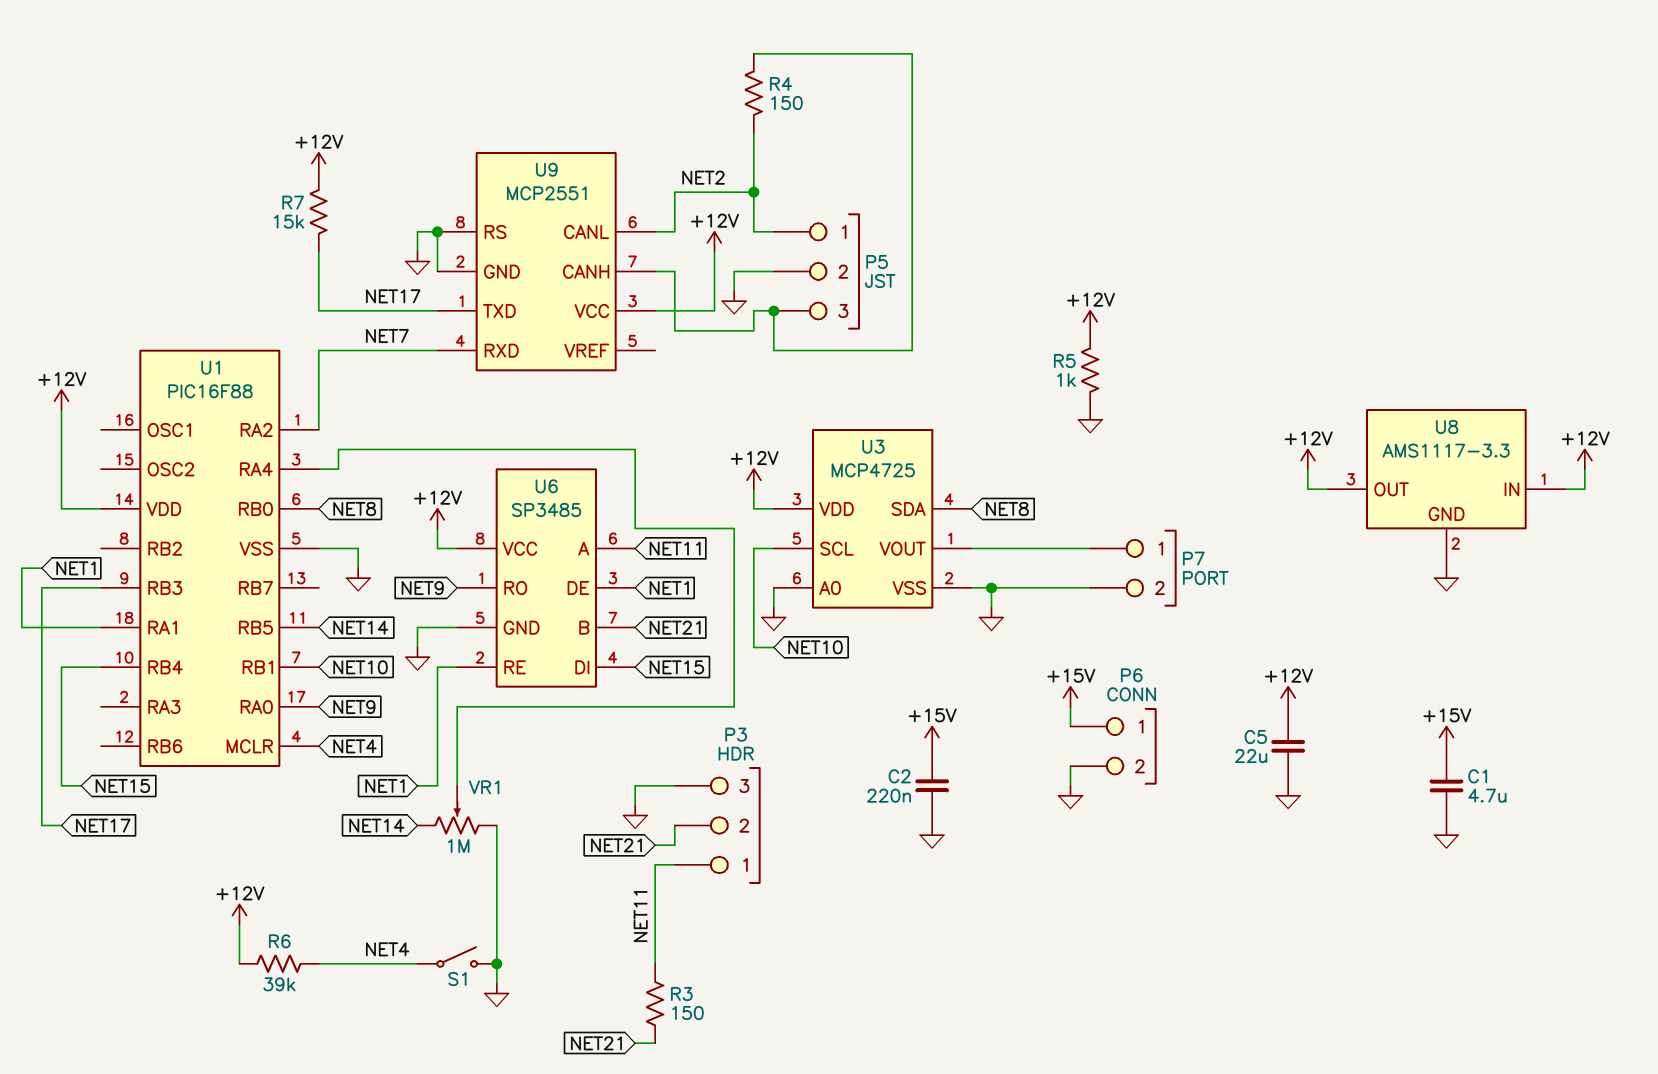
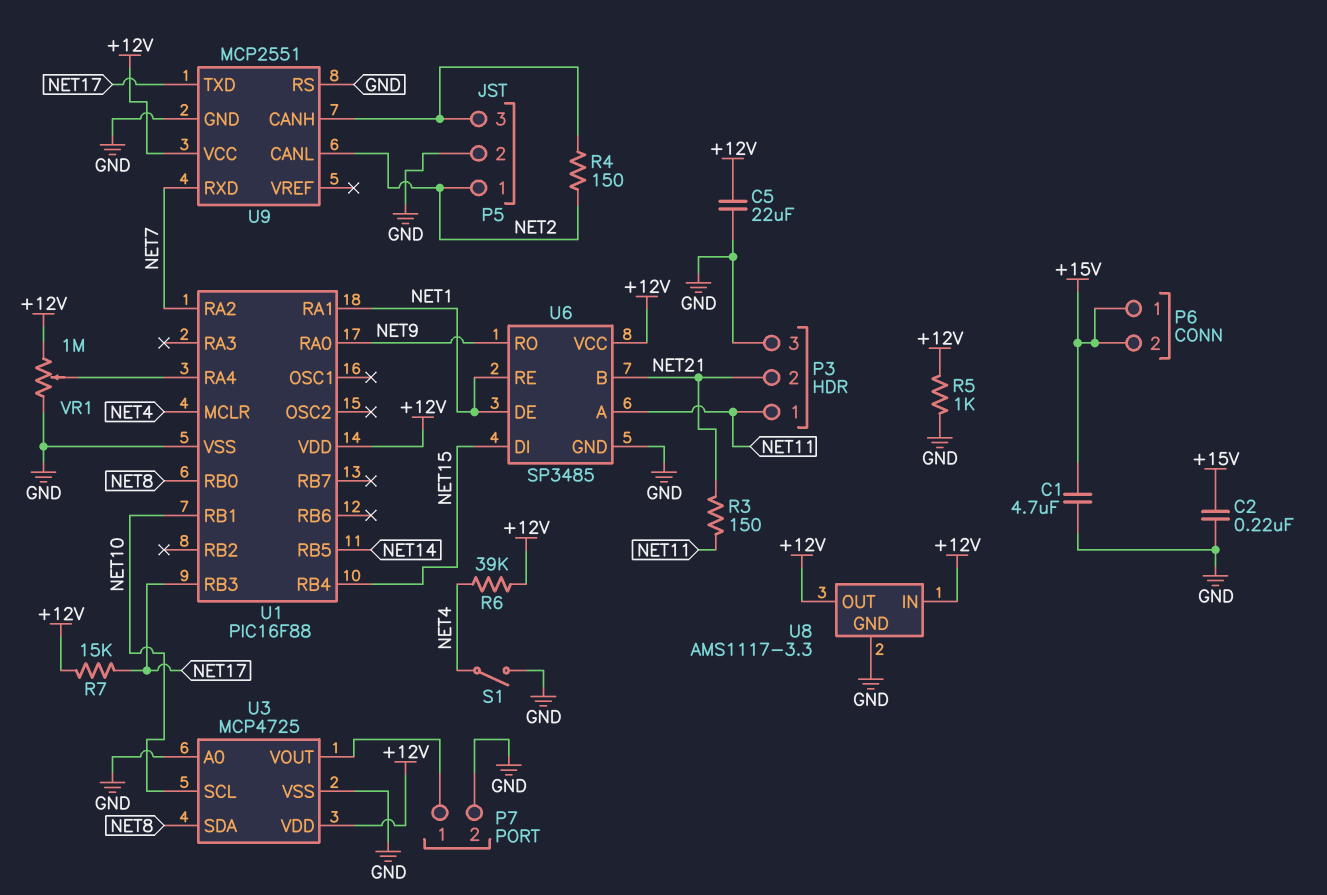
P6 pin 2: GND -> +15V
VR1: 1M (GND, NET14, wiper U1/RA4) -> 1M (+12V, GND, wiper U1/RA4)

